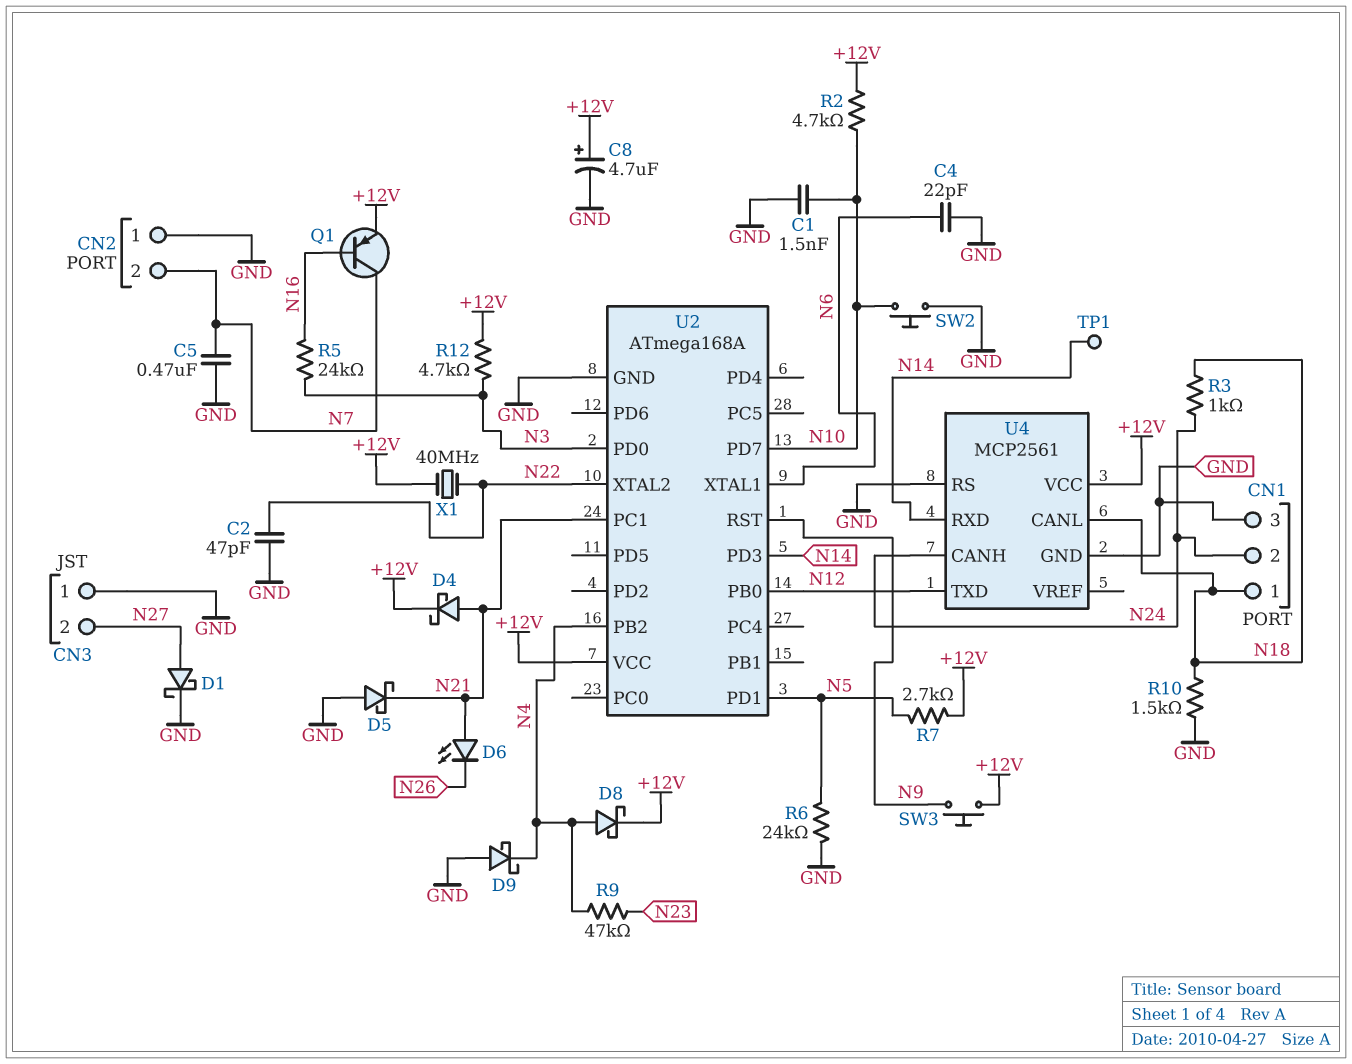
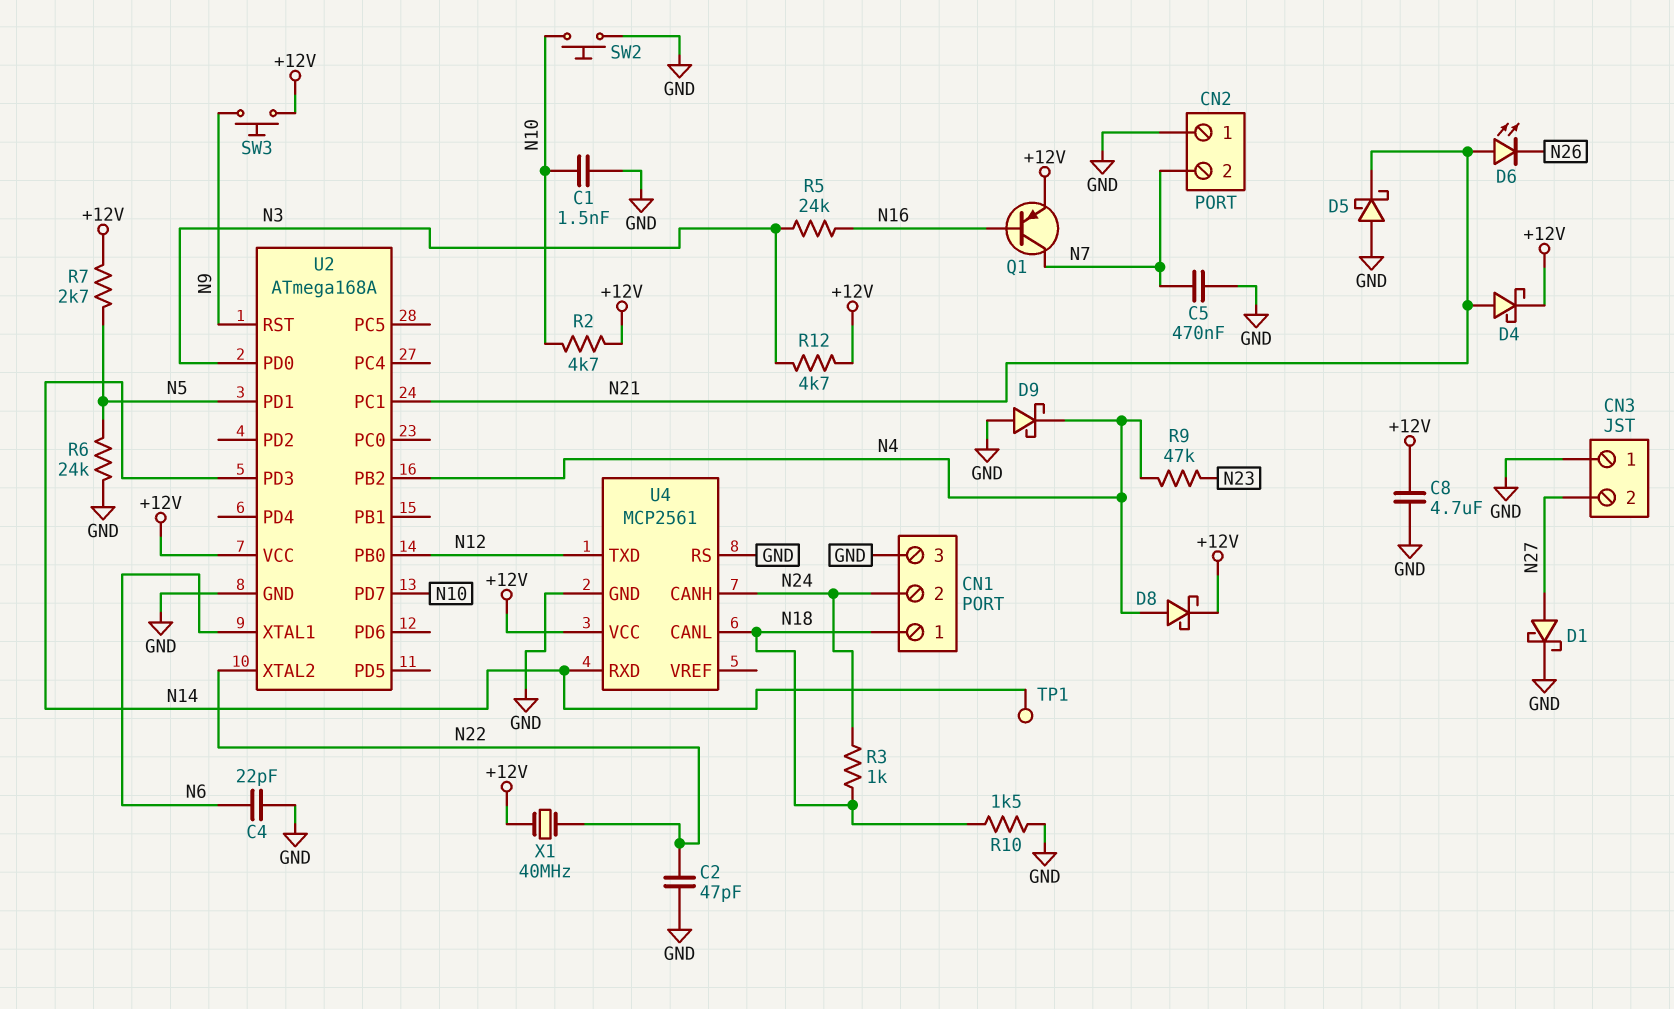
C8: 4.7uF (plus +12V, minus GND) -> 4.7uF (+12V, GND)

